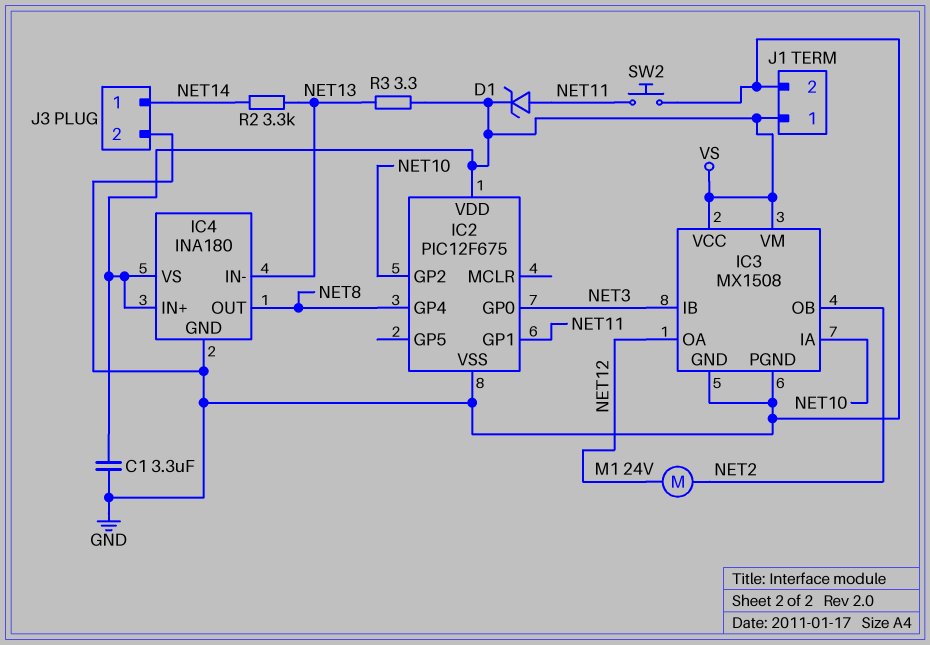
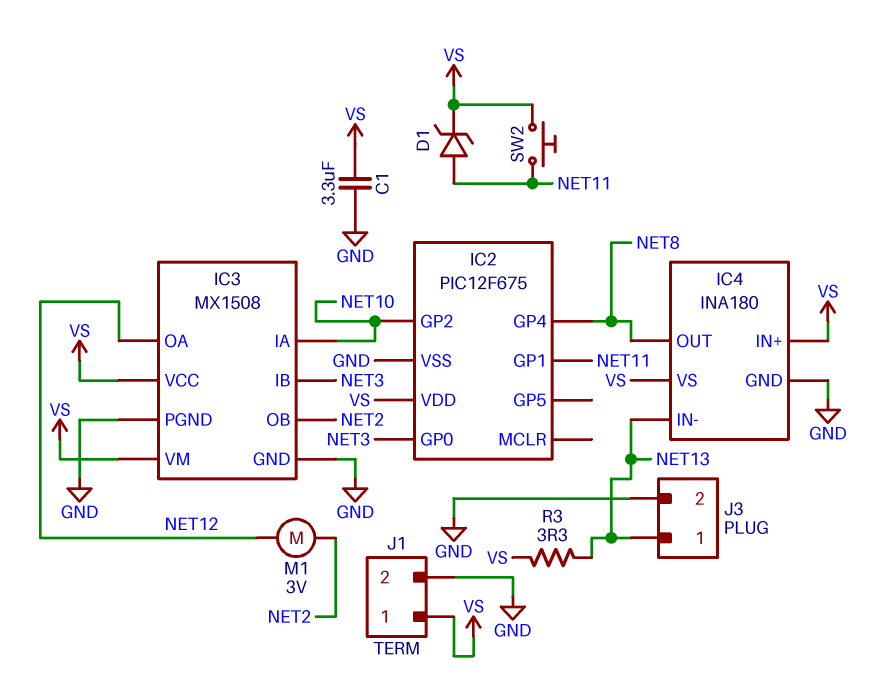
J3 pin 1: NET14 -> NET13
M1: motor 24V (NET2, NET12) -> motor 3V (NET2, NET12)
R2: 3.3k (NET13, NET14) -> none
SW2: button (GND, NET11) -> button (NET11, VS)

